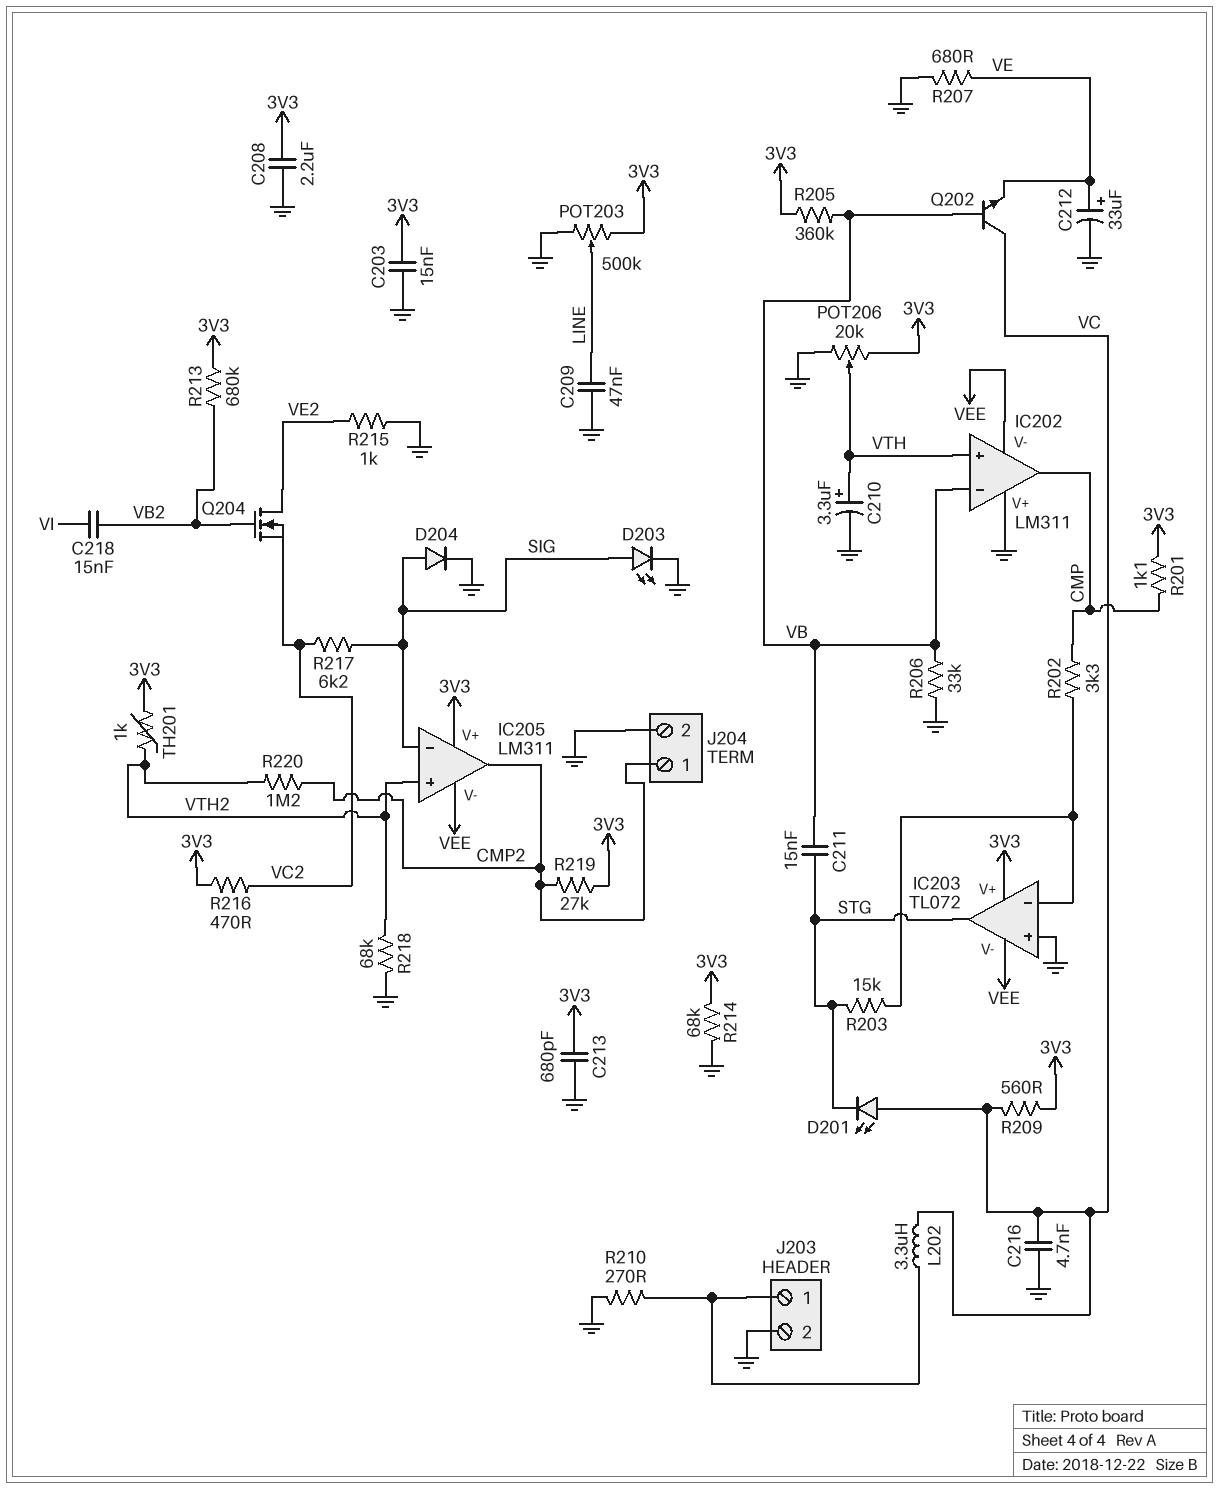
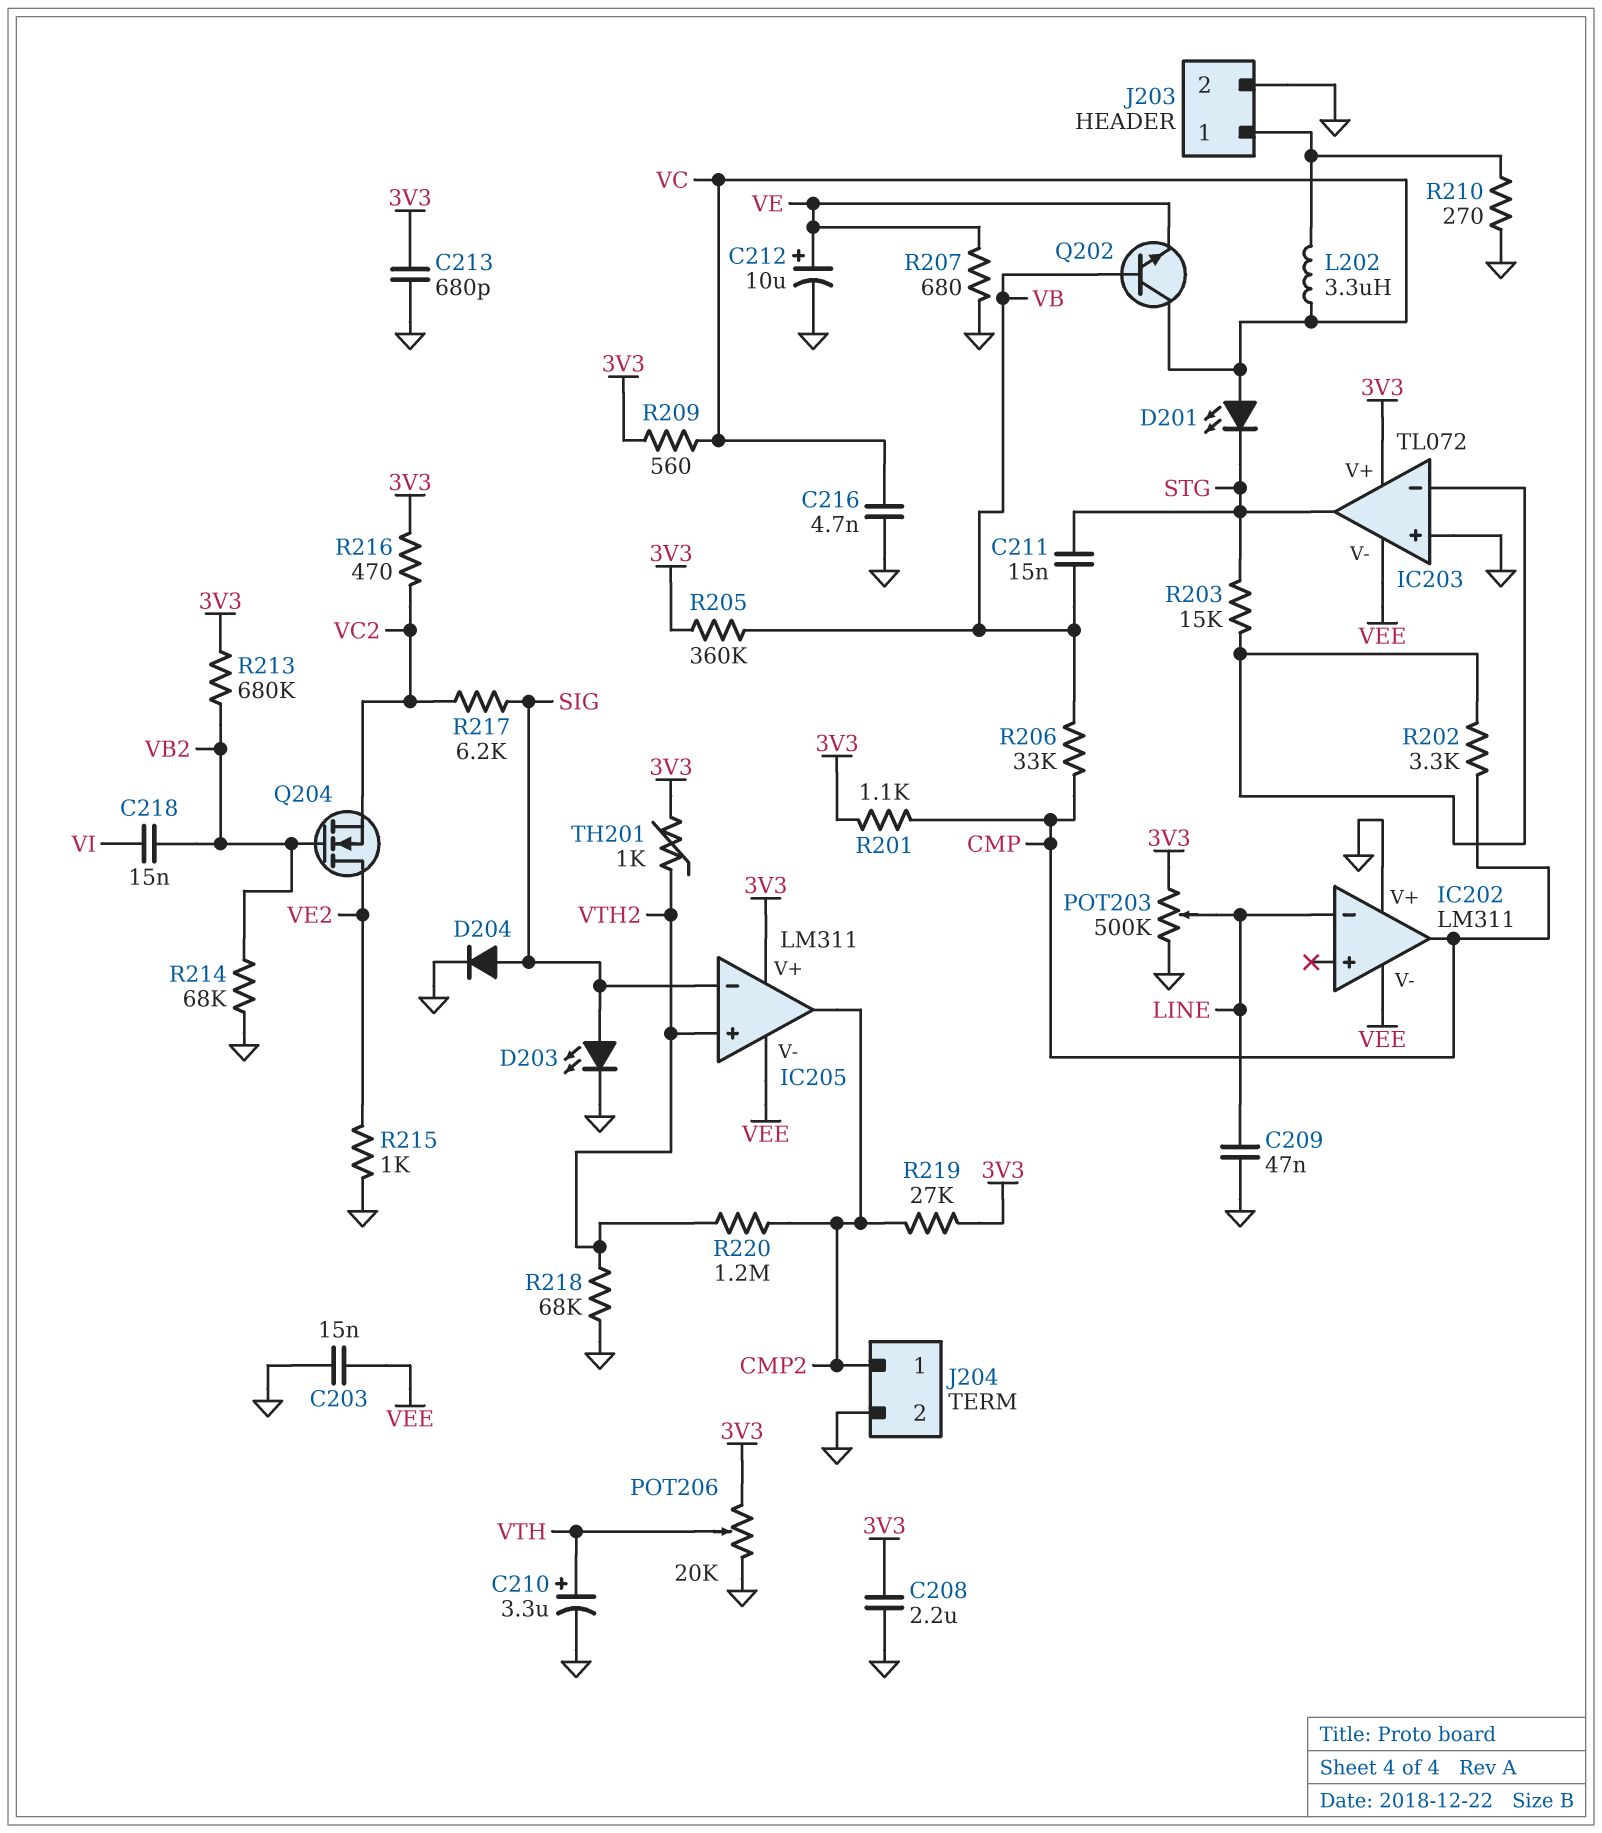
C203: 15nF (3V3, GND) -> 15nF (GND, VEE)
C212: 33uF (plus VE, minus GND) -> 10uF (plus VE, minus GND)
IC202 pin in+: VTH -> none
IC202 pin in-: VB -> LINE
R206: 33k (GND, VB) -> 33k (CMP, VB)
R214: 68k (3V3, GND) -> 68k (GND, VB2)

